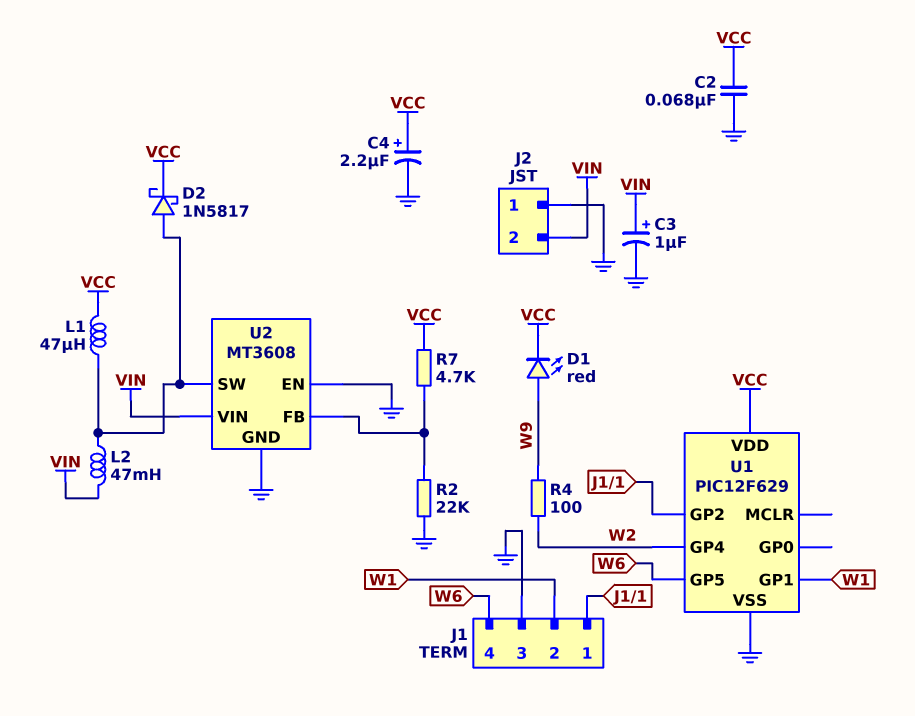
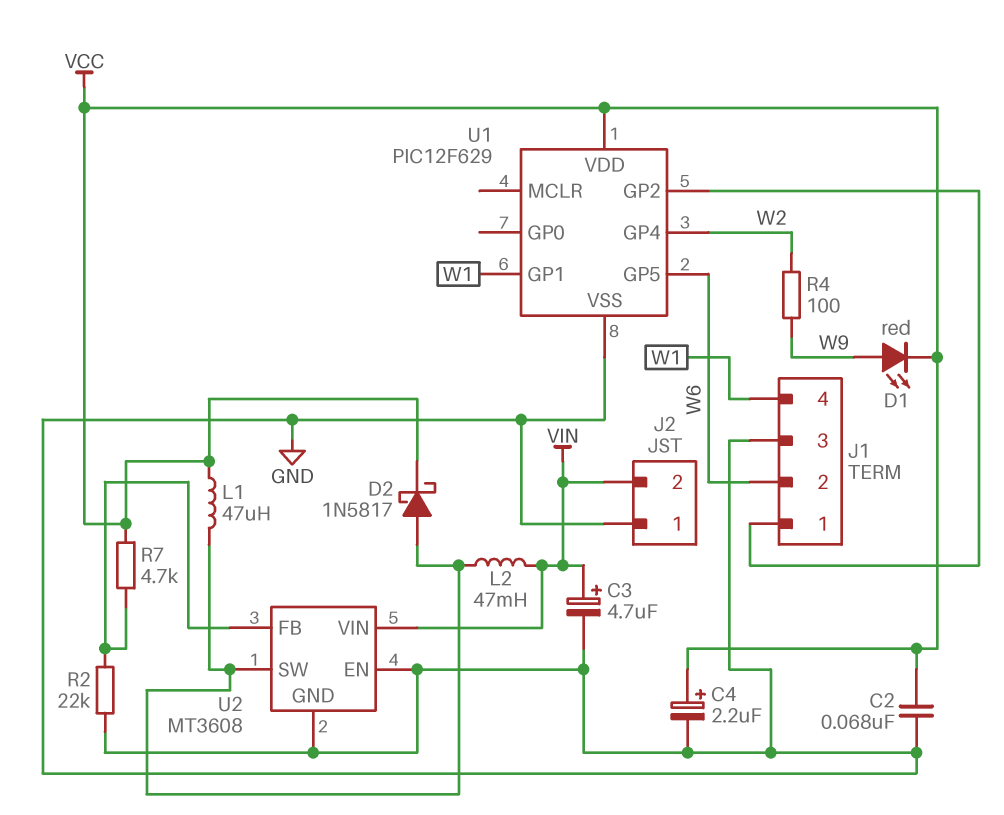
C3: 1uF (plus VIN, minus GND) -> 4.7uF (plus VIN, minus GND)
J1 pin 2: W1 -> W6
J1 pin 4: W6 -> W1

